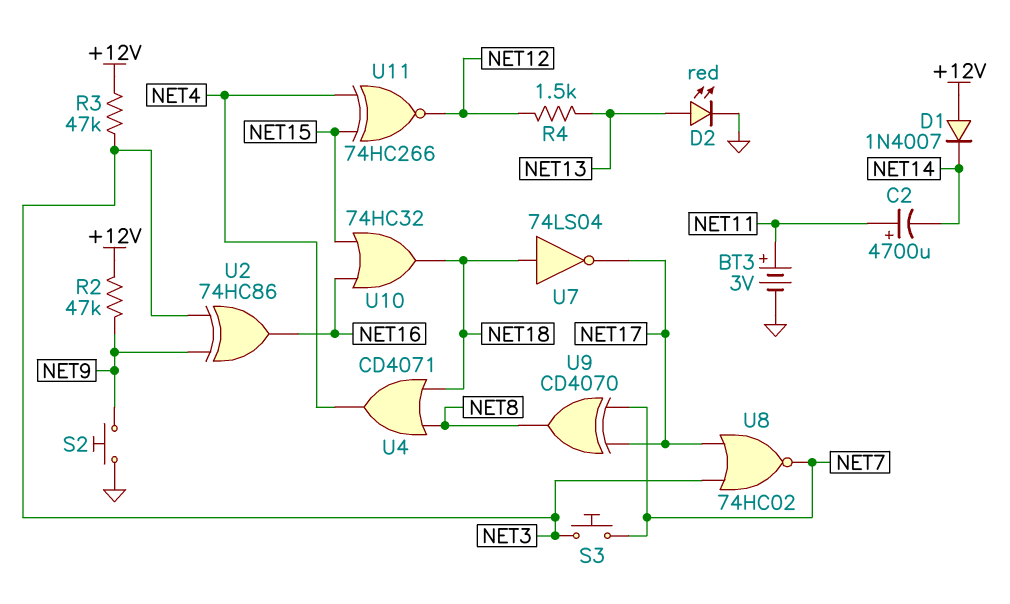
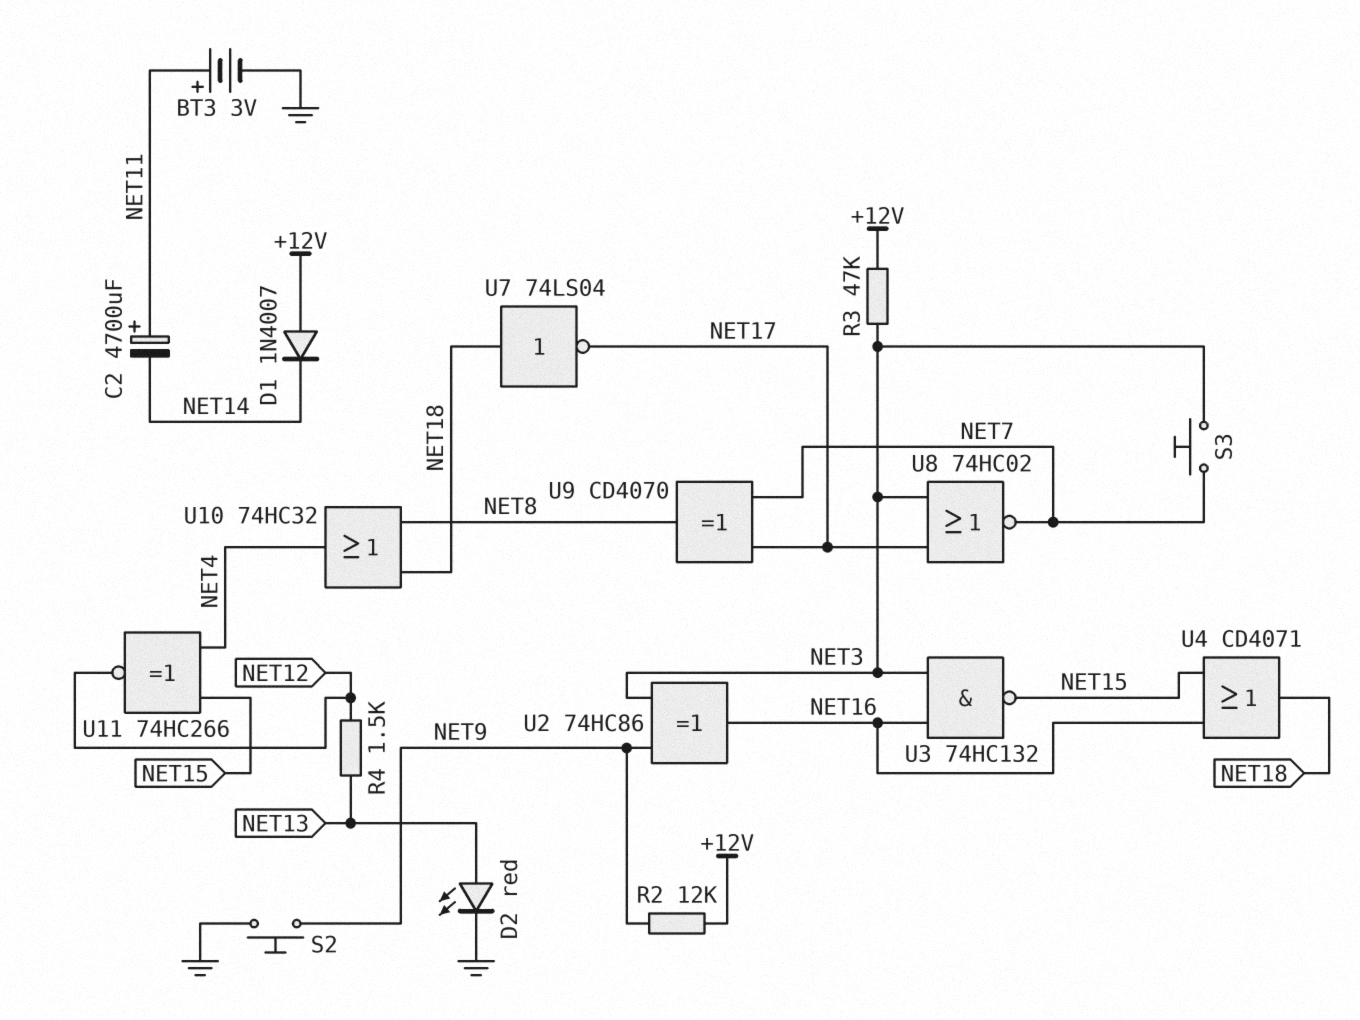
R2: 47k (+12V, NET9) -> 12k (+12V, NET9)
U3: none -> NAND 74HC132 (in NET3, in NET16, out NET15)
U4: OR CD4071 (in NET8, in NET18, out NET4) -> OR CD4071 (in NET15, in NET16, out NET18)
U10: OR 74HC32 (in NET15, in NET16, out NET18) -> OR 74HC32 (in NET8, in NET18, out NET4)

